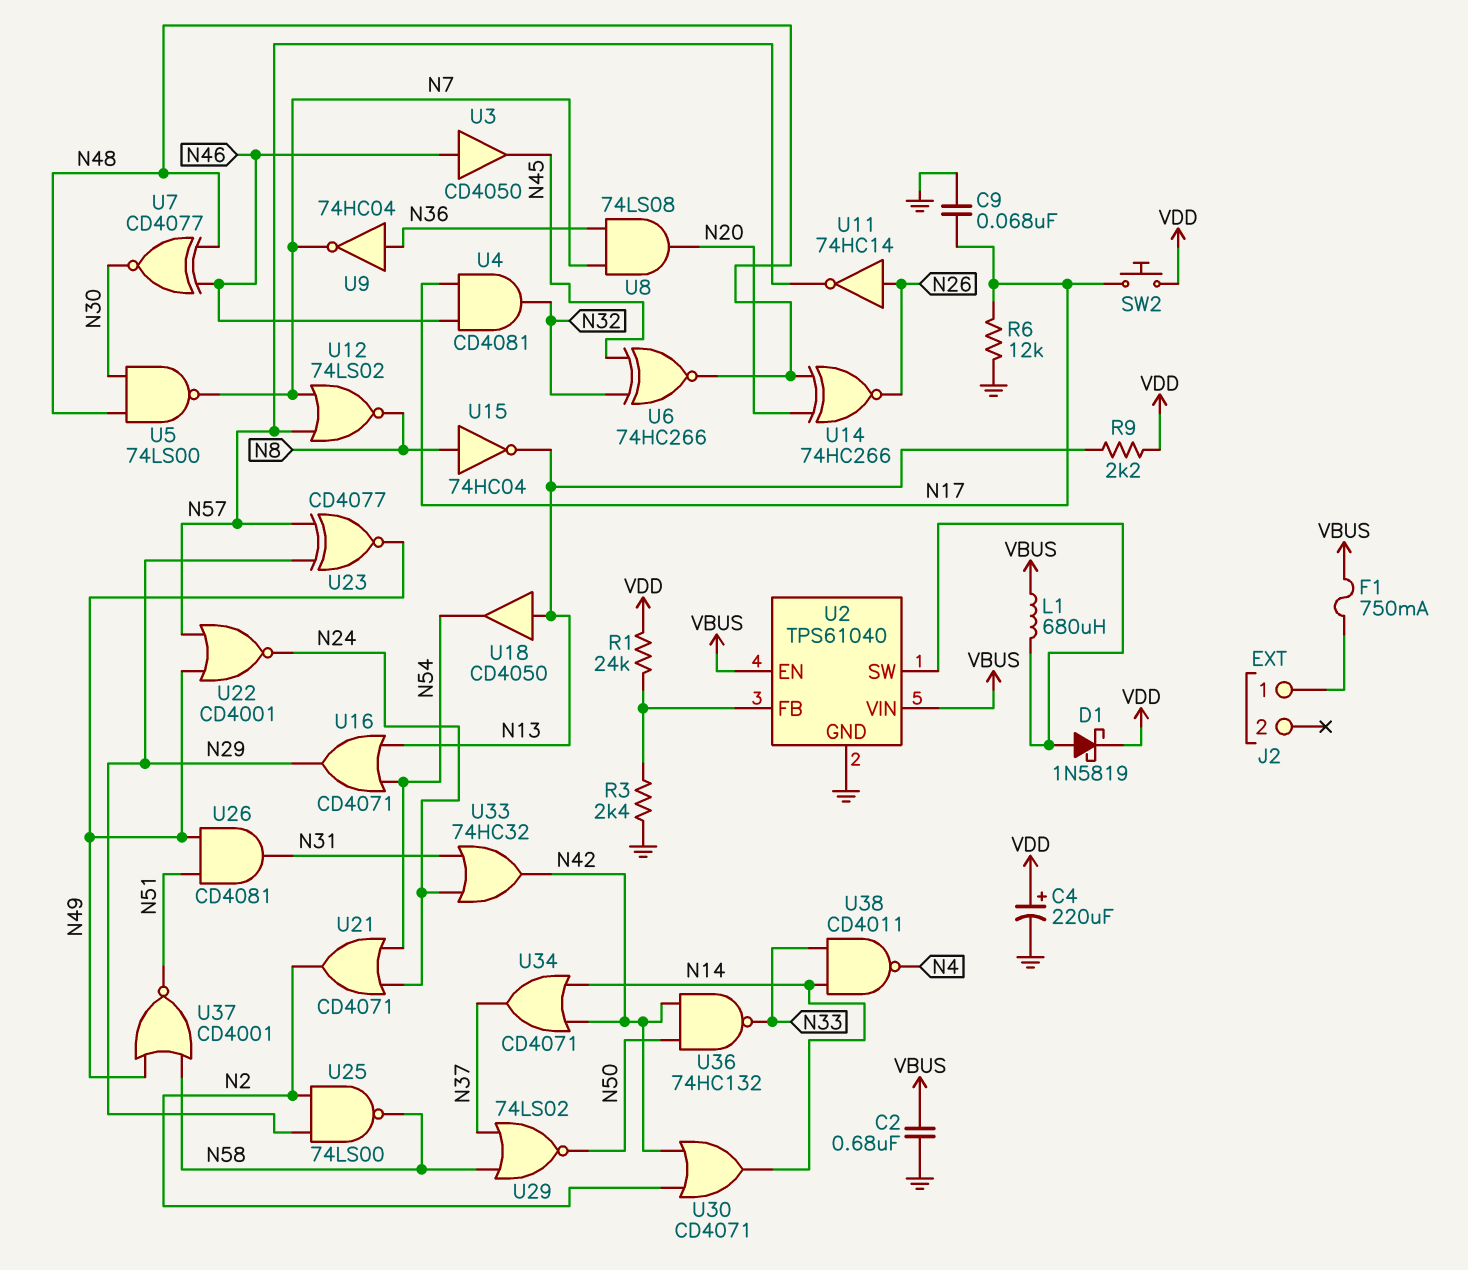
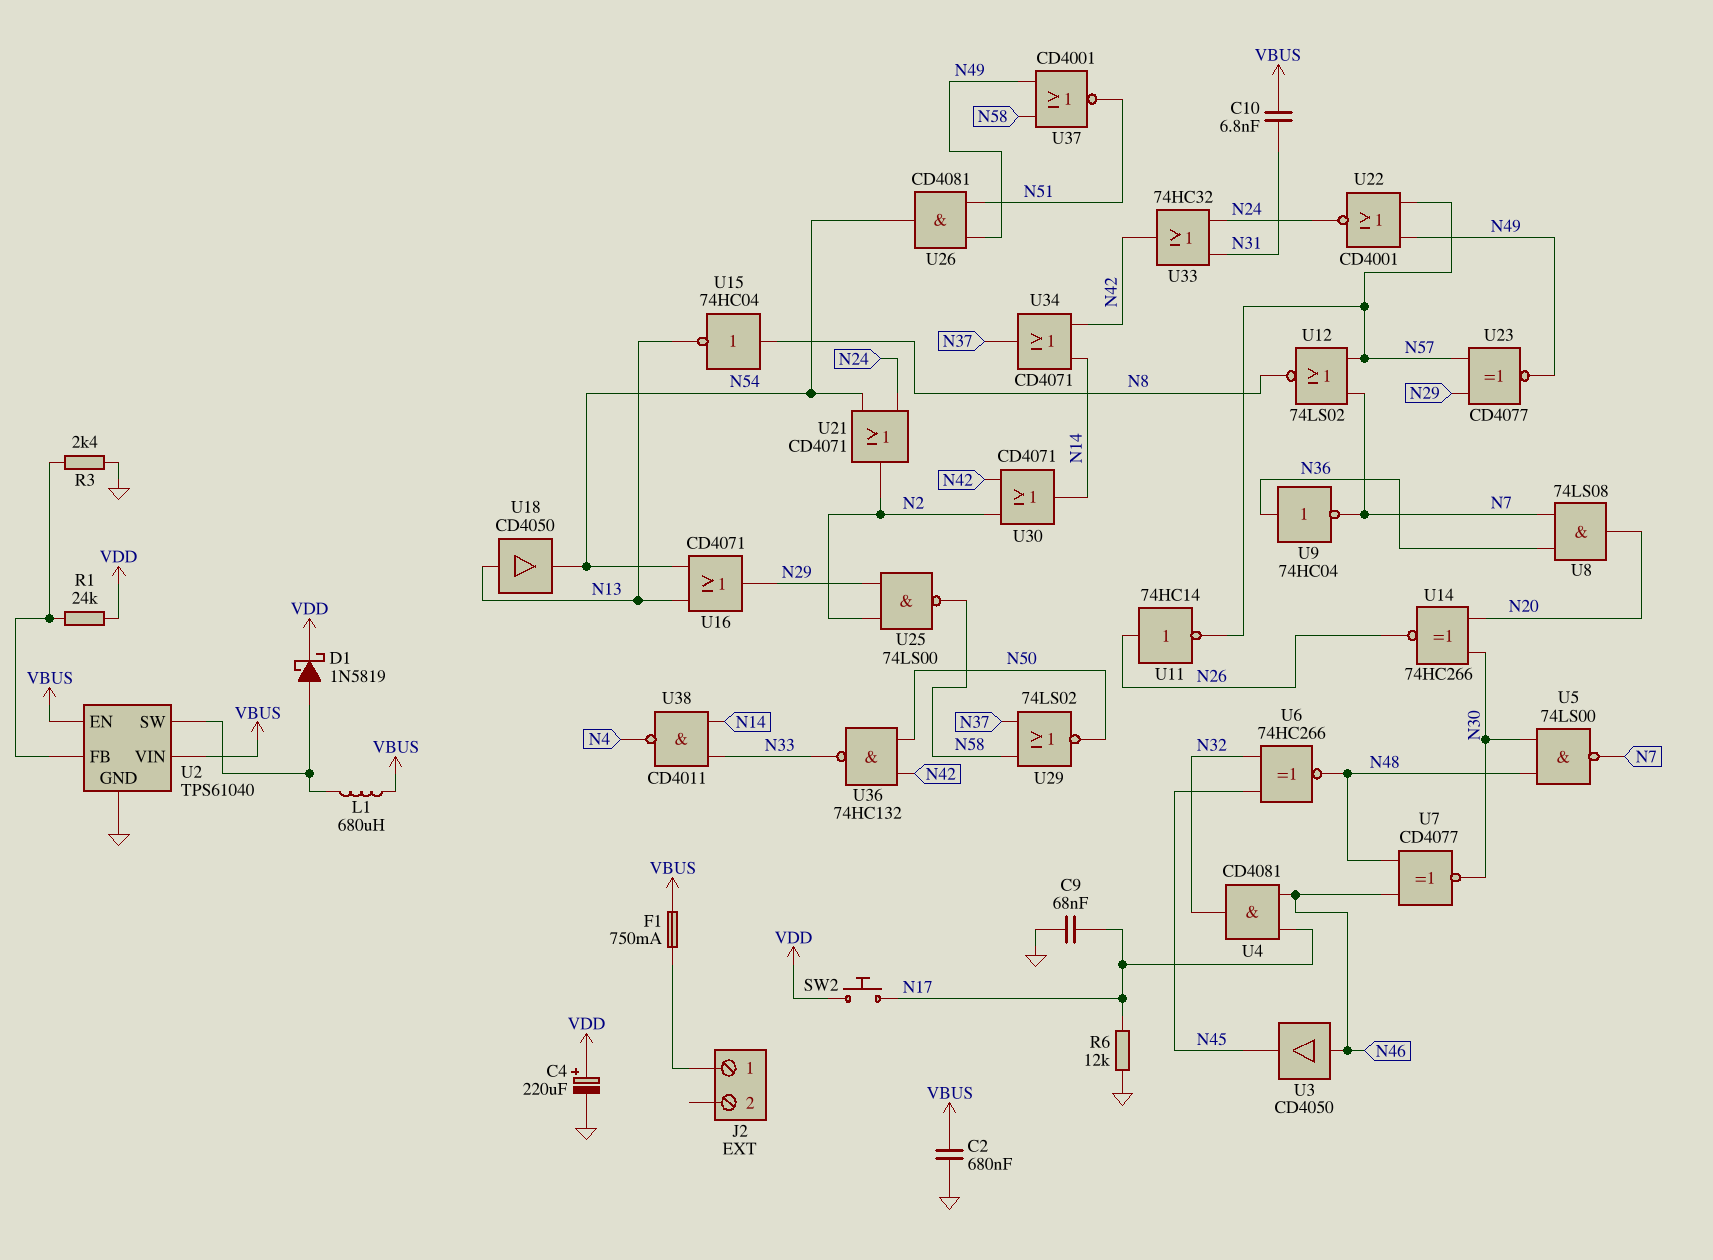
C10: none -> 6.8nF (N31, VBUS)
R9: 2.2k (N13, VDD) -> none
U14: XNOR 74HC266 (in N20, in N48, out N26) -> XNOR 74HC266 (in N20, in N30, out N26)
U26: AND CD4081 (in N49, in N51, out N31) -> AND CD4081 (in N49, in N51, out N54)

